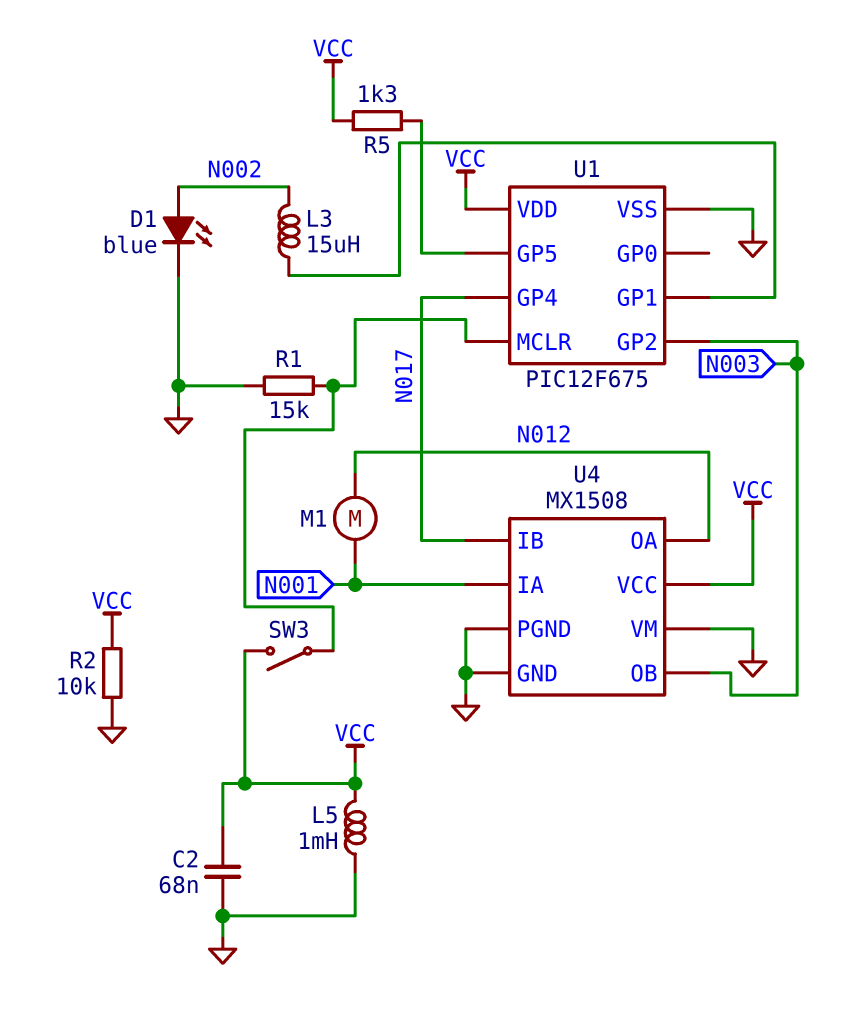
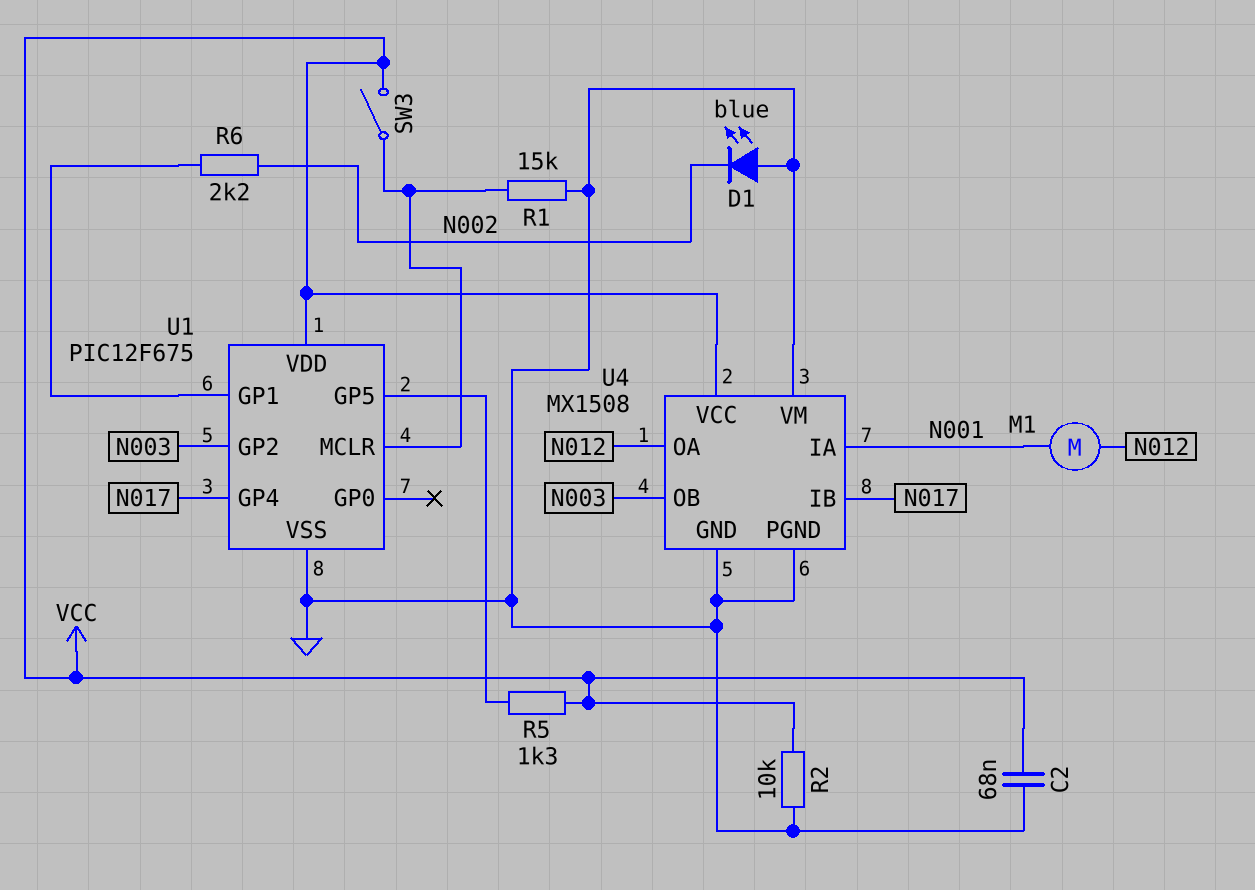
D1: LED blue (A N002, K GND) -> LED blue (A GND, K N002)
L3: 15uH (N002, U1/GP1) -> none
L5: 1mH (GND, VCC) -> none
R6: none -> 2.2k (N002, U1/GP1)

